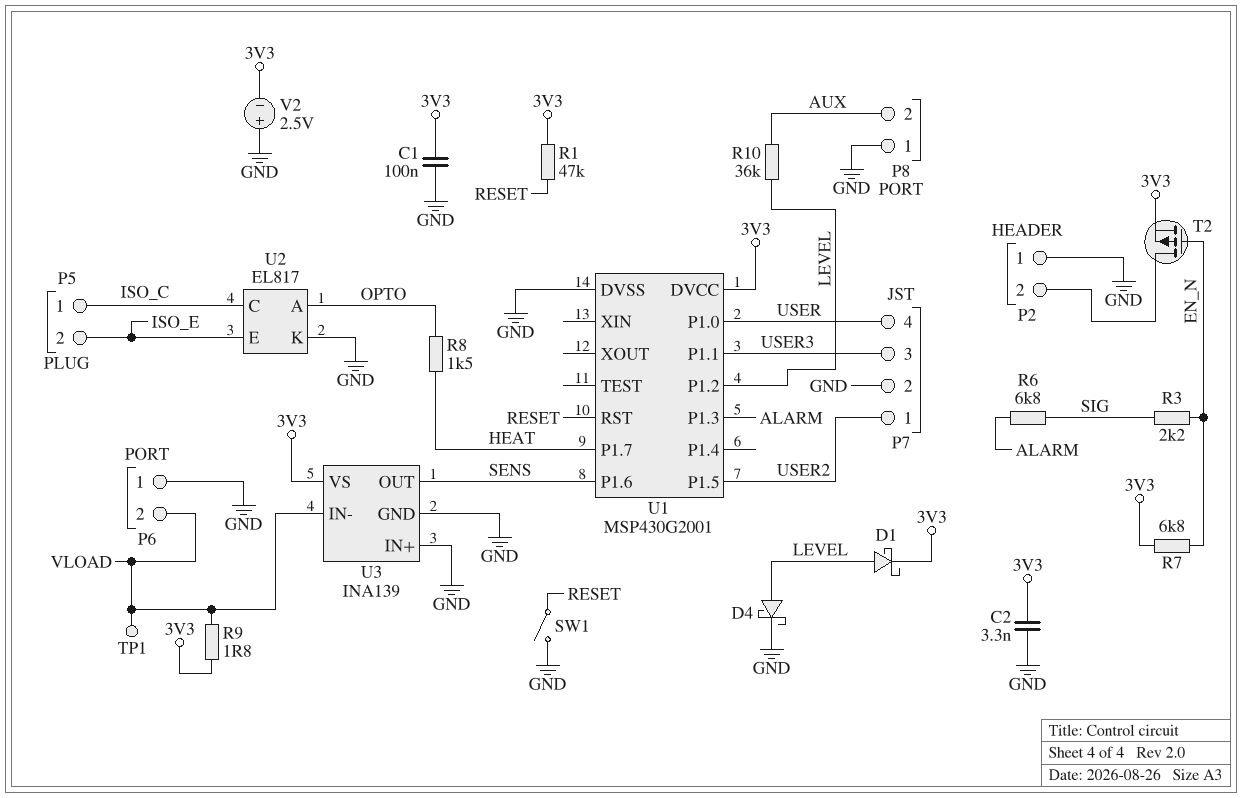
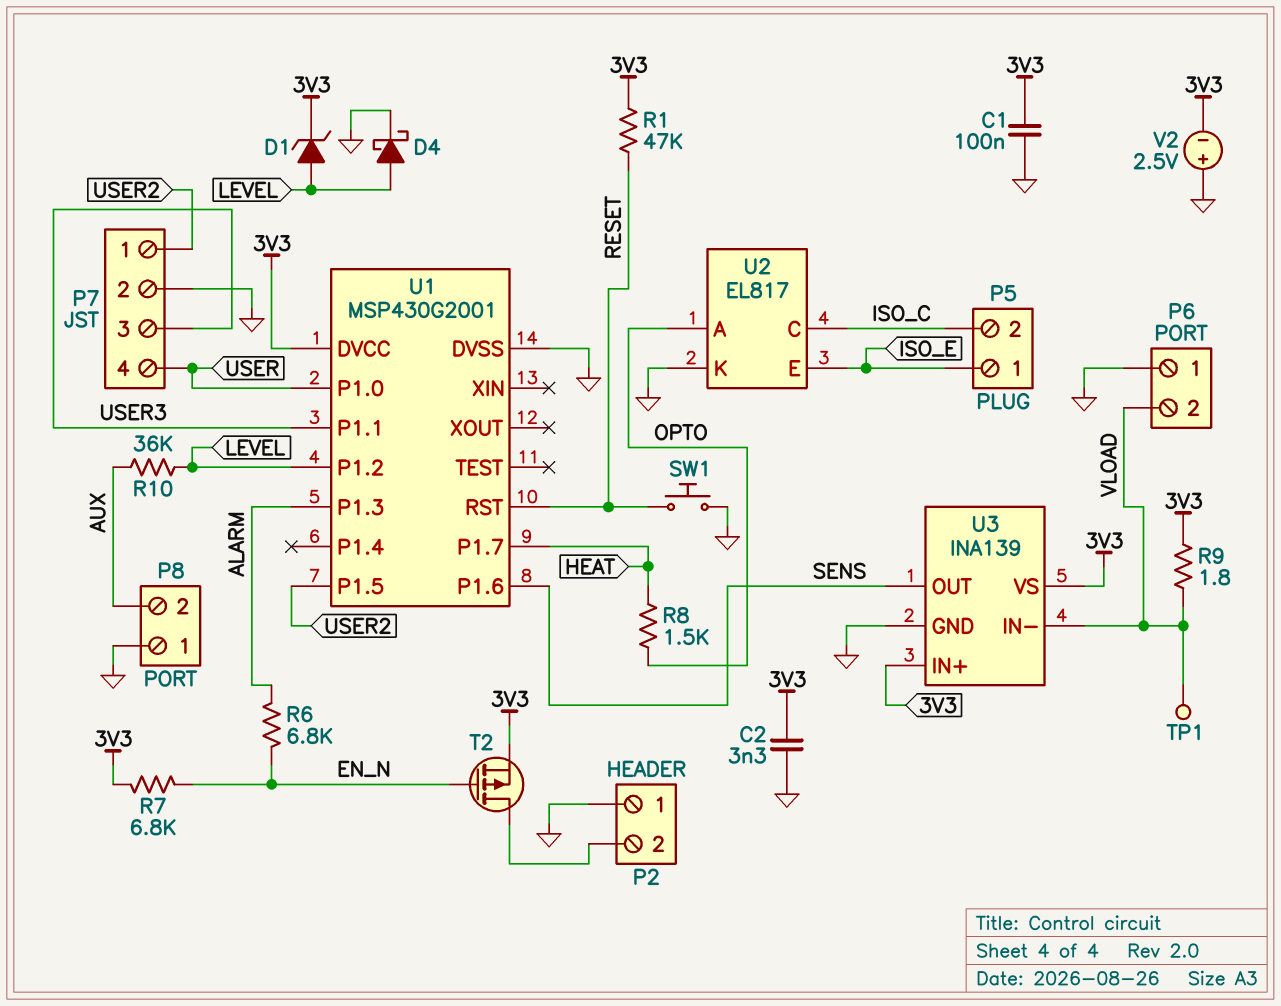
D1: schottky (A LEVEL, K 3V3) -> zener (A LEVEL, K 3V3)
P5 pin 1: ISO_C -> ISO_E
P5 pin 2: ISO_E -> ISO_C
R3: 2.2k (EN_N, SIG) -> none
R6: 6.8k (ALARM, SIG) -> 6.8k (ALARM, EN_N)
SW1: switch (GND, RESET) -> button (GND, RESET)
U3 pin IN+: GND -> 3V3

